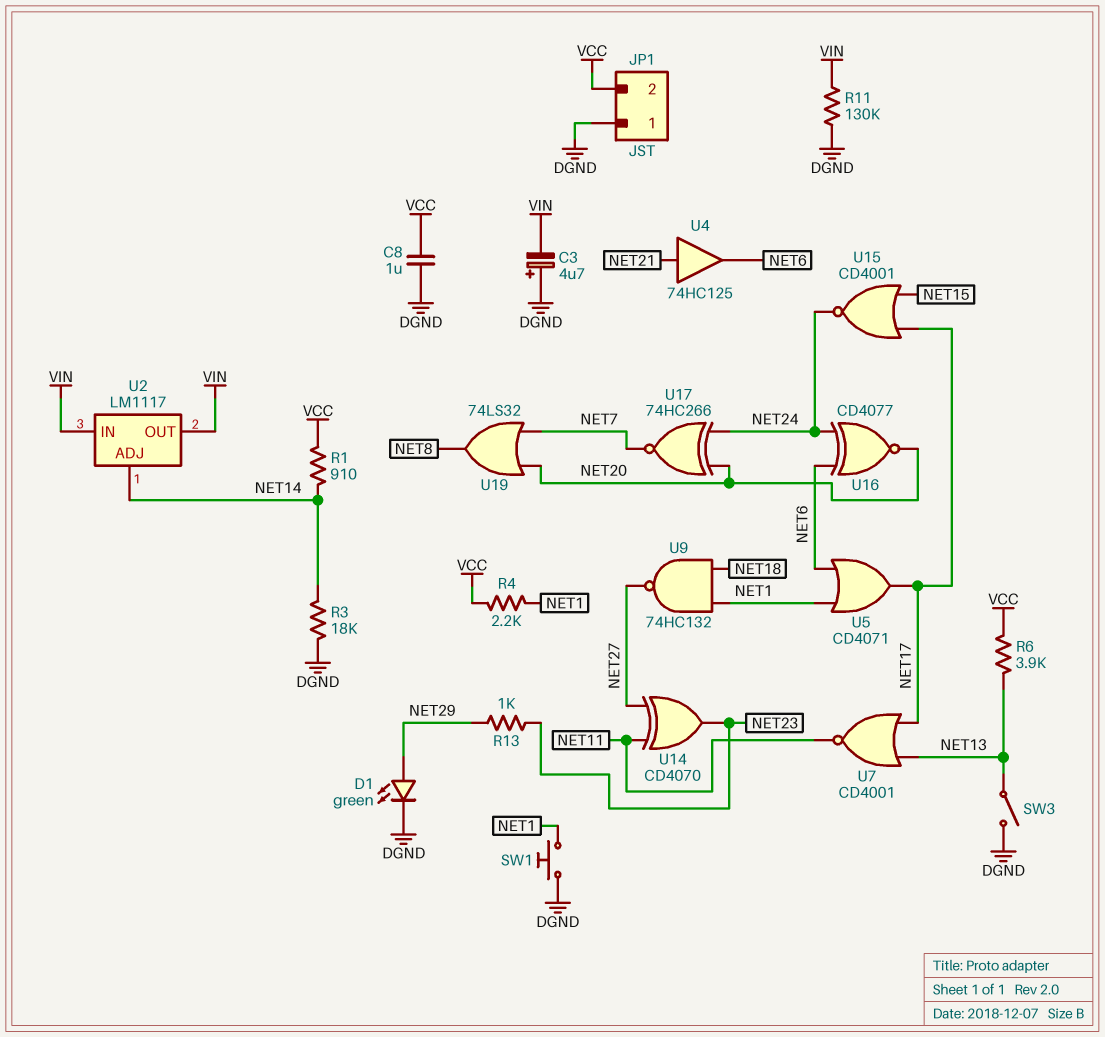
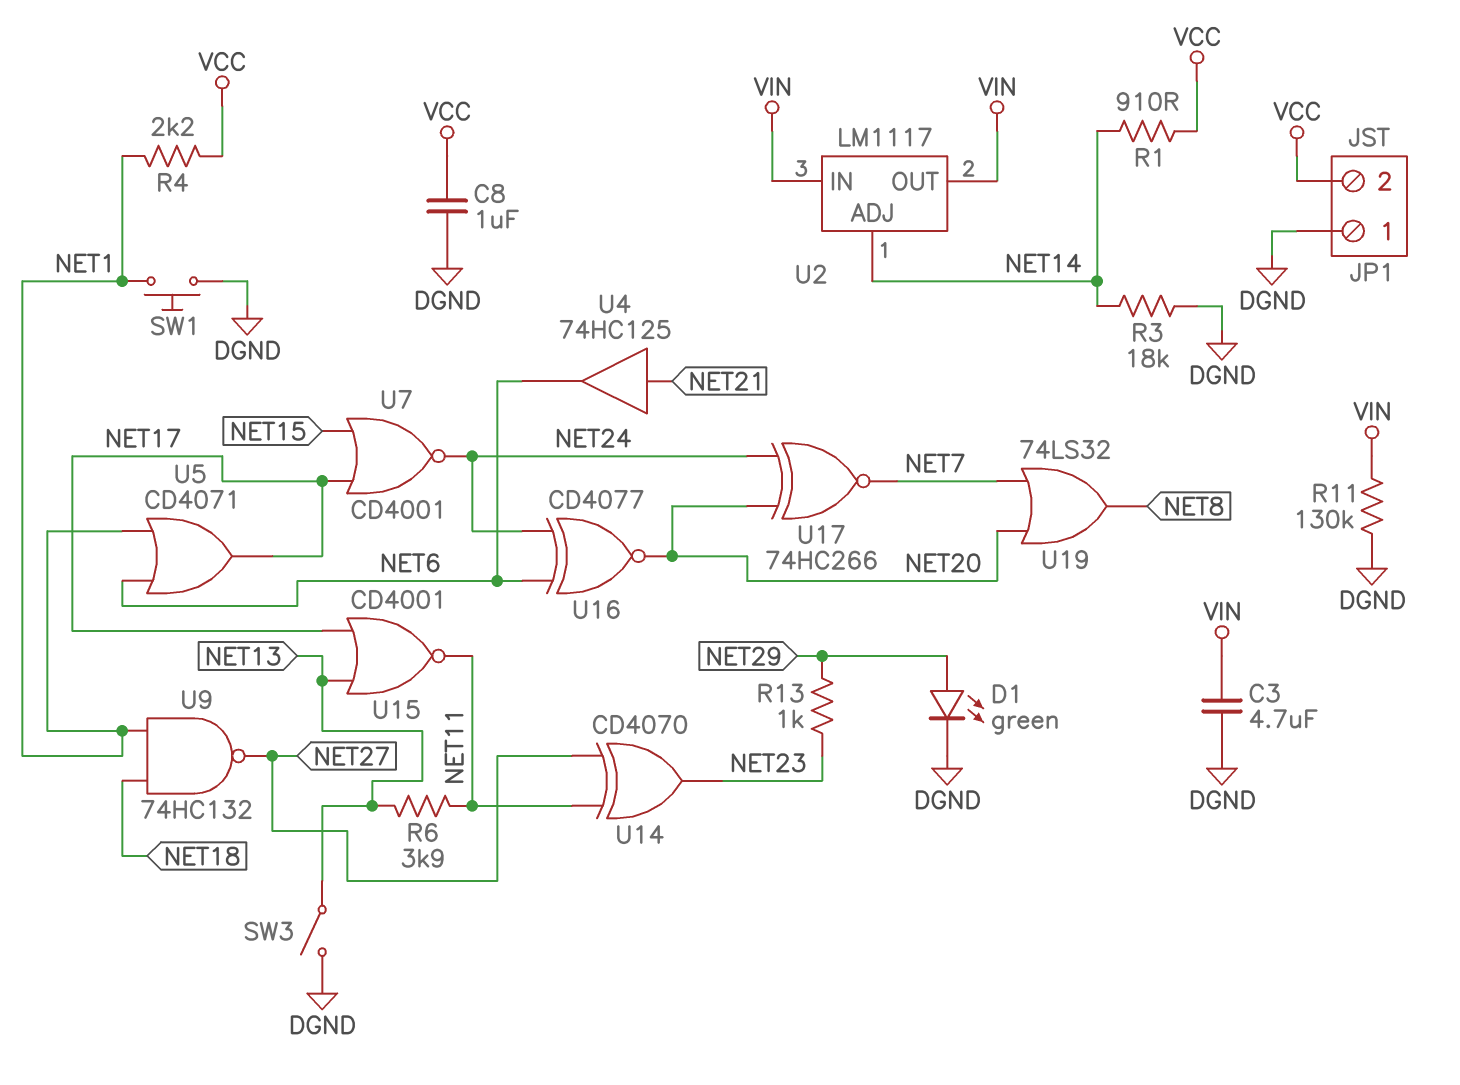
C3: 4.7uF (plus DGND, minus VIN) -> 4.7uF (DGND, VIN)
R6: 3.9k (NET13, VCC) -> 3.9k (NET11, NET13)
U7: NOR CD4001 (in NET13, in NET17, out NET11) -> NOR CD4001 (in NET15, in NET17, out NET24)
U15: NOR CD4001 (in NET15, in NET17, out NET24) -> NOR CD4001 (in NET13, in NET17, out NET11)

